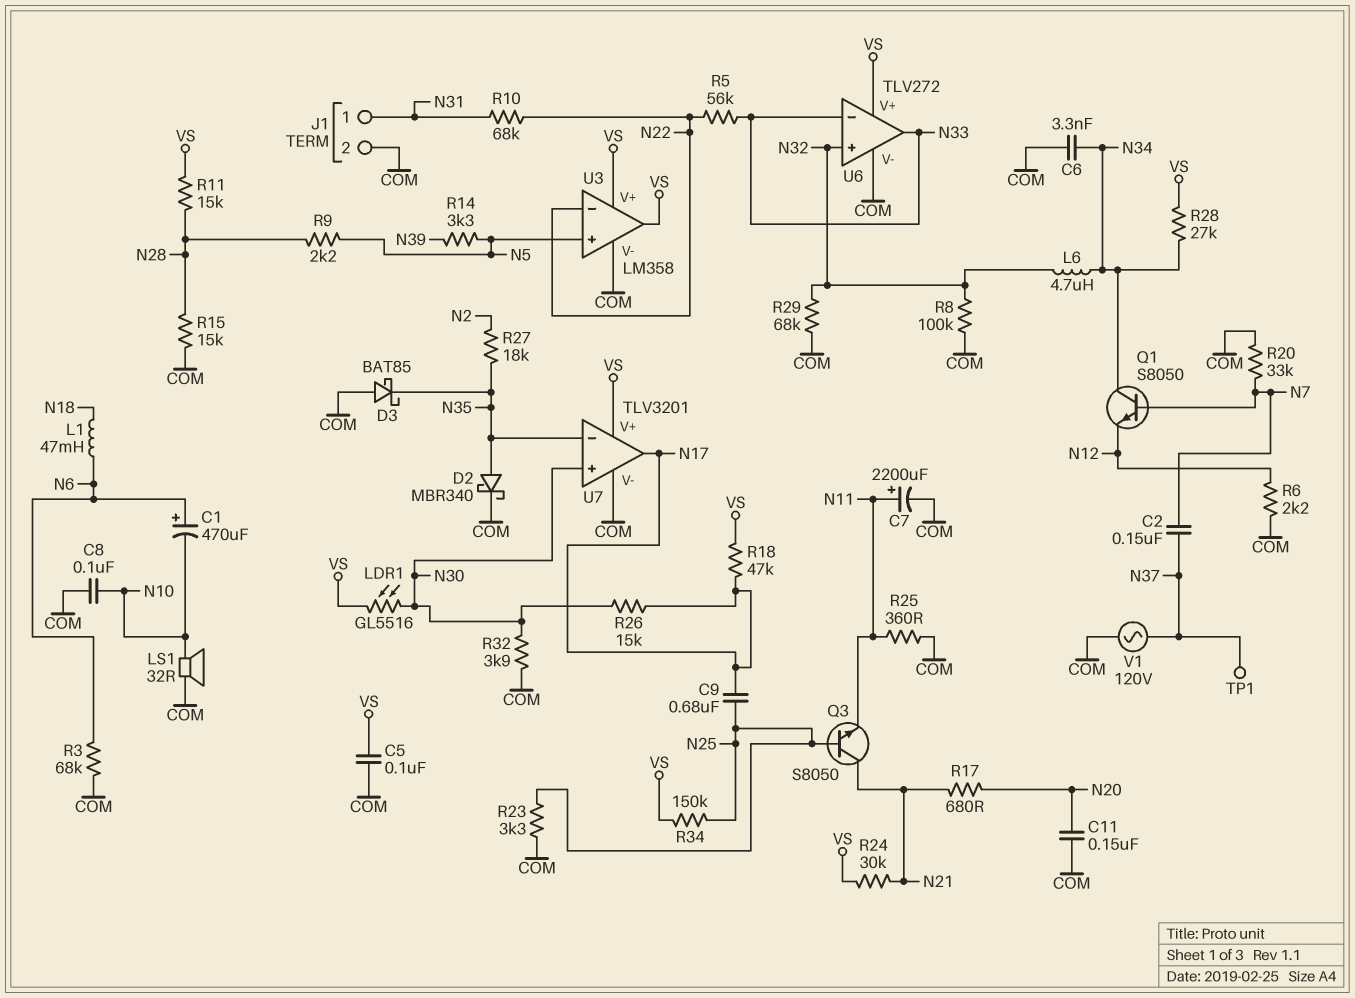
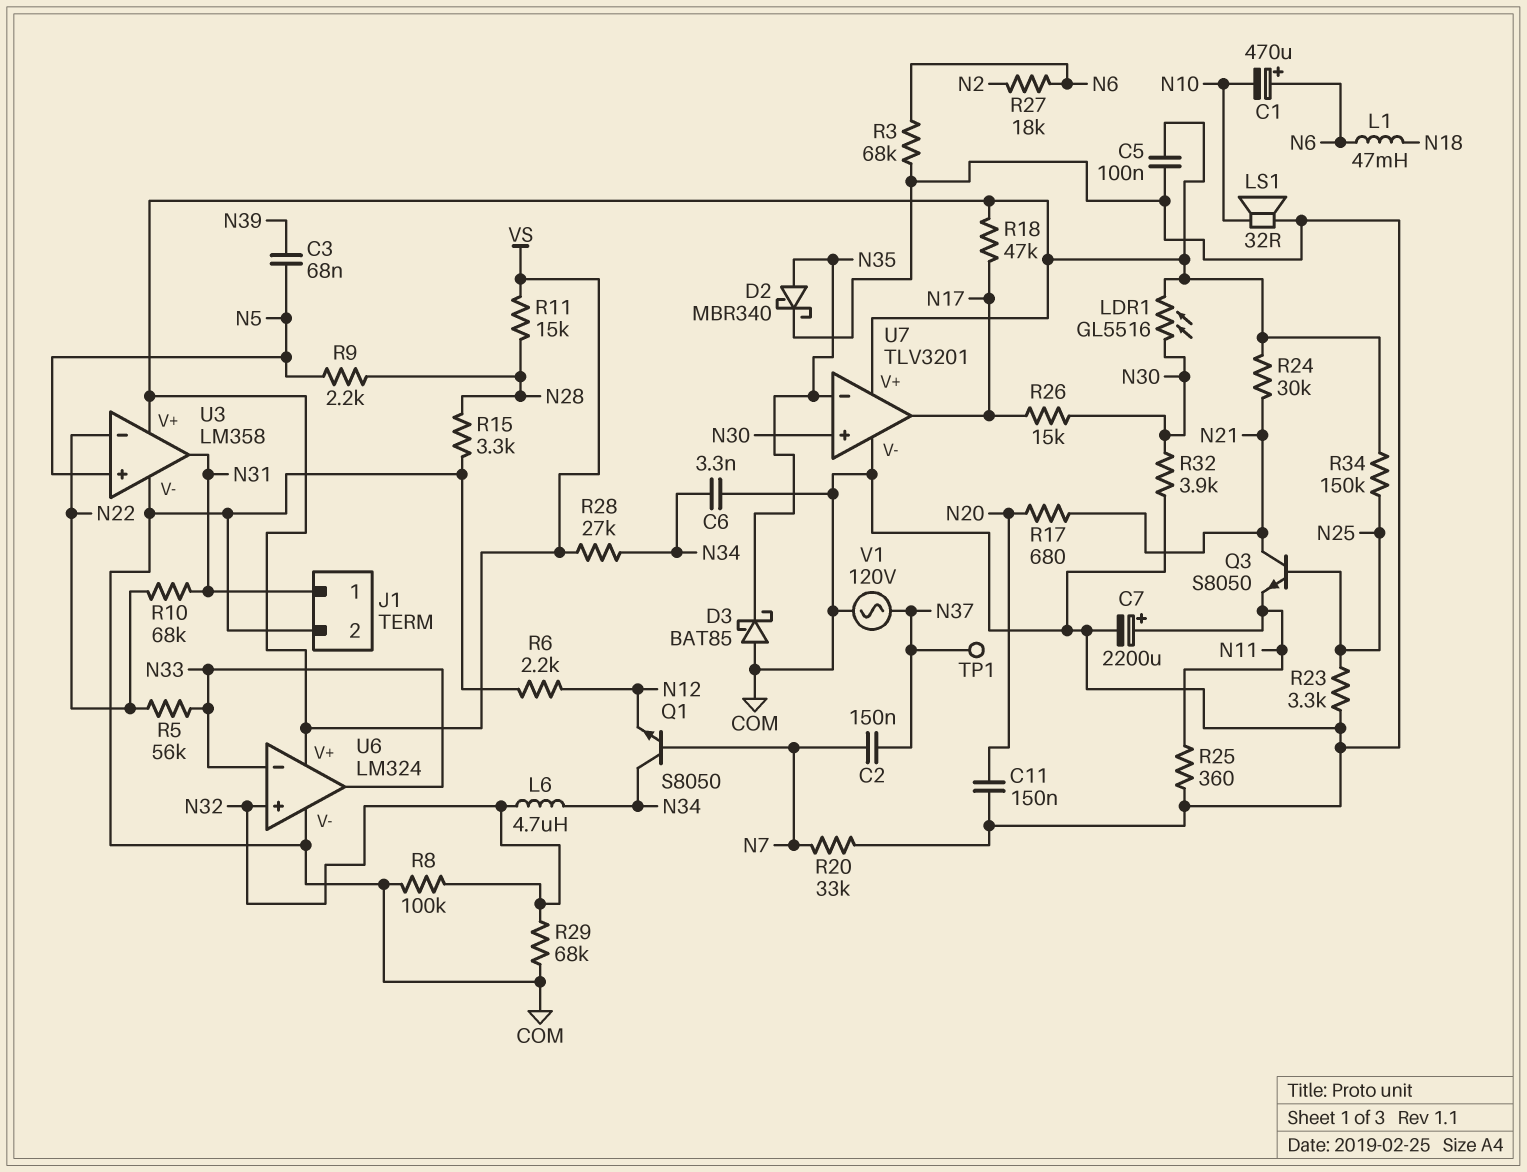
C3: none -> 68nF (N5, N39)
C8: 100nF (COM, N10) -> none
C9: 680nF (N17, N25) -> none
R14: 3.3k (N5, N39) -> none
R15: 15k (COM, N28) -> 3.3k (COM, N28)
R27: 18k (N2, N35) -> 18k (N2, N6)
U3 pin out: VS -> N31
U6: TLV272 -> LM324

